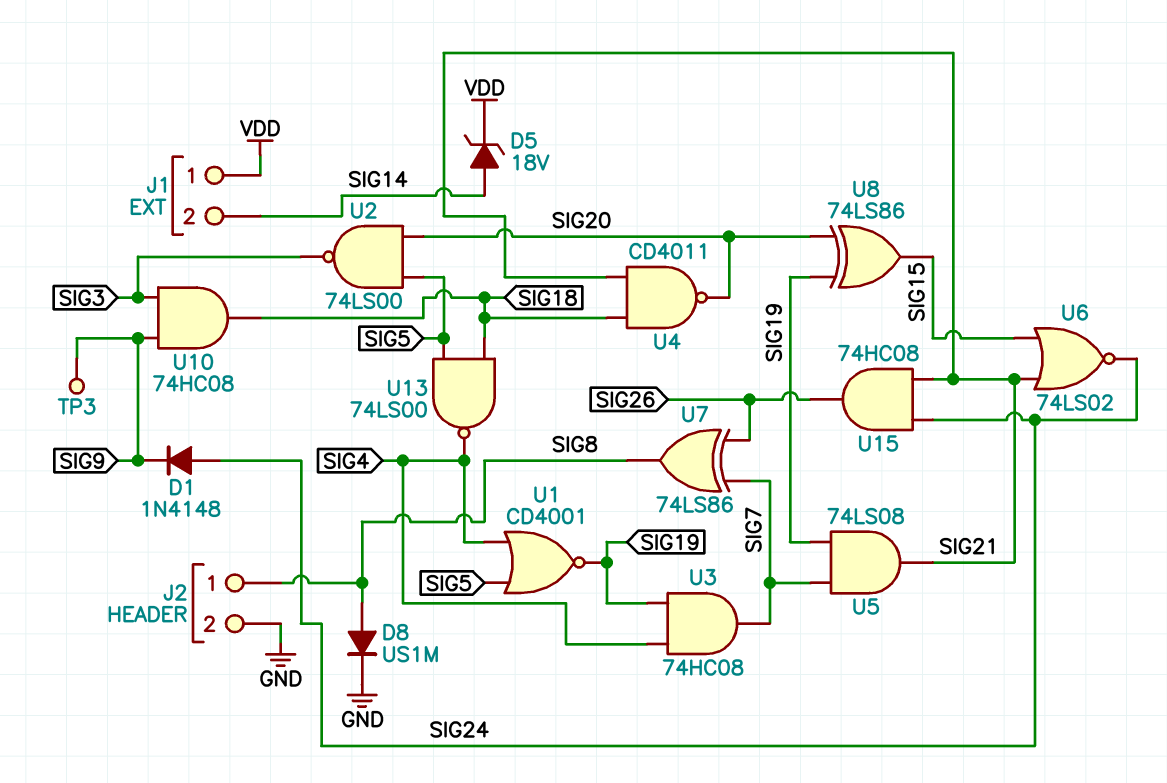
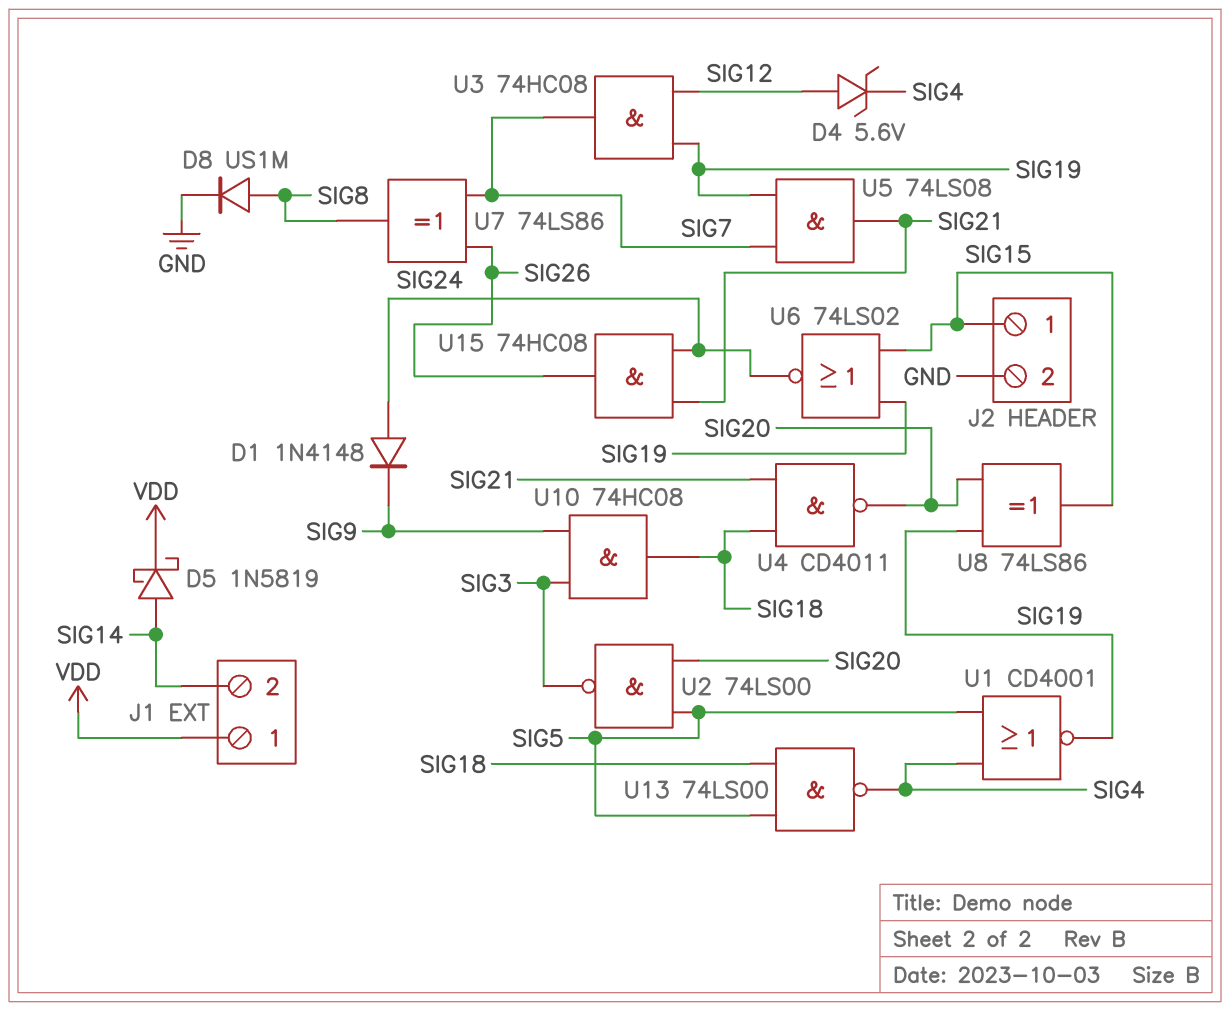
D4: none -> zener 5.6V (A SIG12, K SIG4)
D5: zener 18V (A SIG14, K VDD) -> schottky 1N5819 (A SIG14, K VDD)
J2 pin 1: SIG8 -> SIG15
TP3: test point (SIG9) -> none
U3: AND 74HC08 (in SIG4, in SIG19, out SIG7) -> AND 74HC08 (in SIG12, in SIG19, out SIG7)
U6: NOR 74LS02 (in SIG15, in SIG21, out SIG24) -> NOR 74LS02 (in SIG15, in SIG19, out SIG24)

